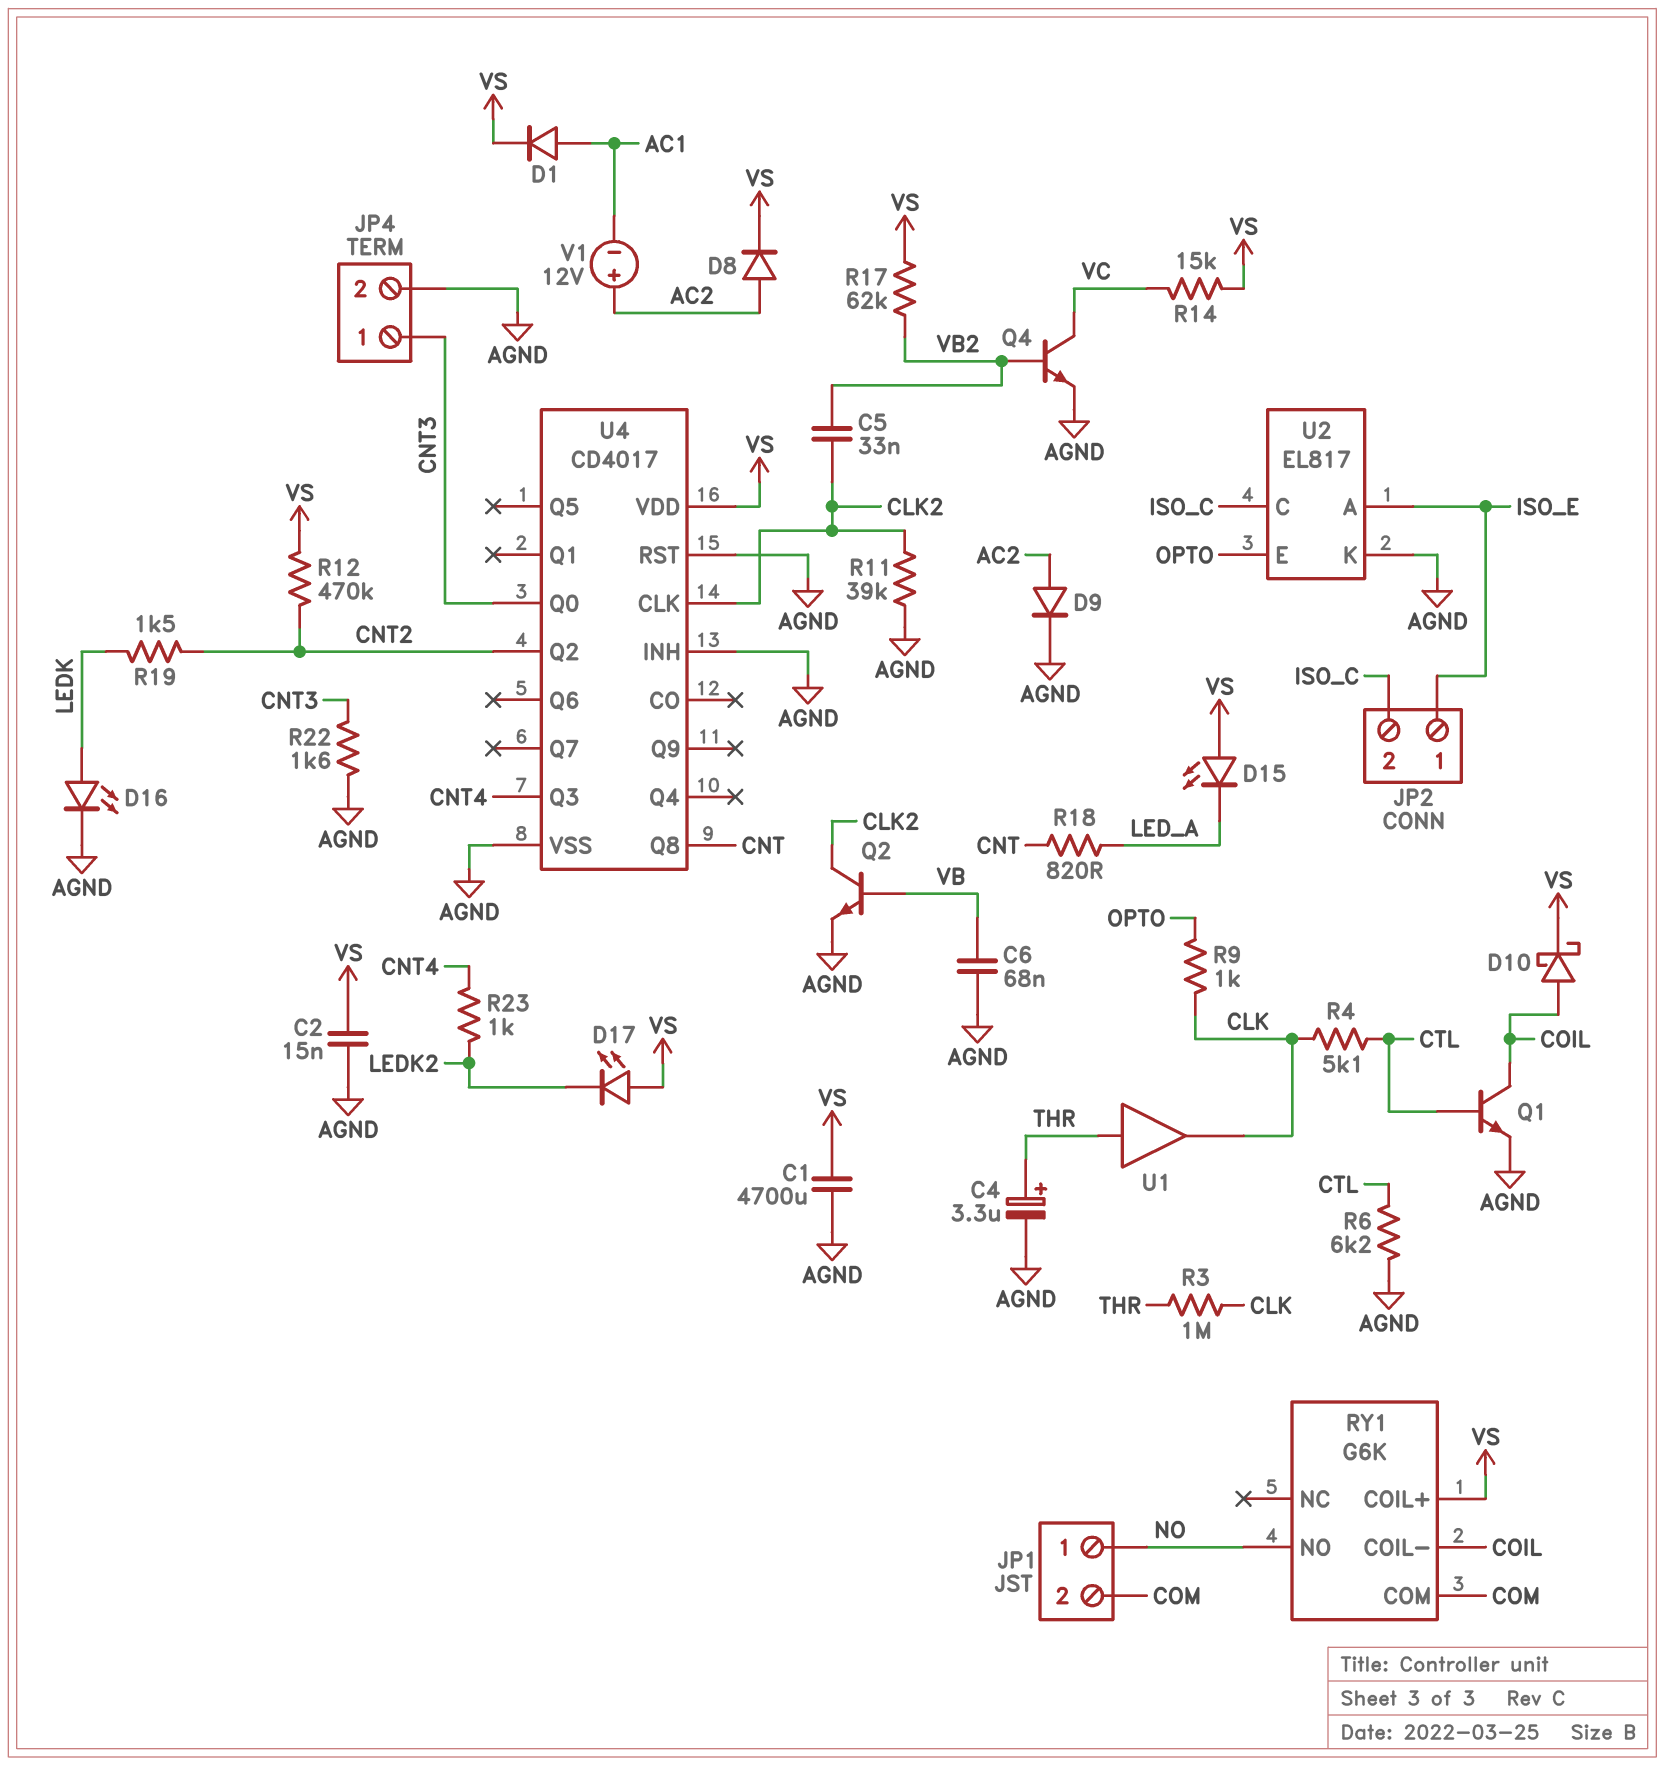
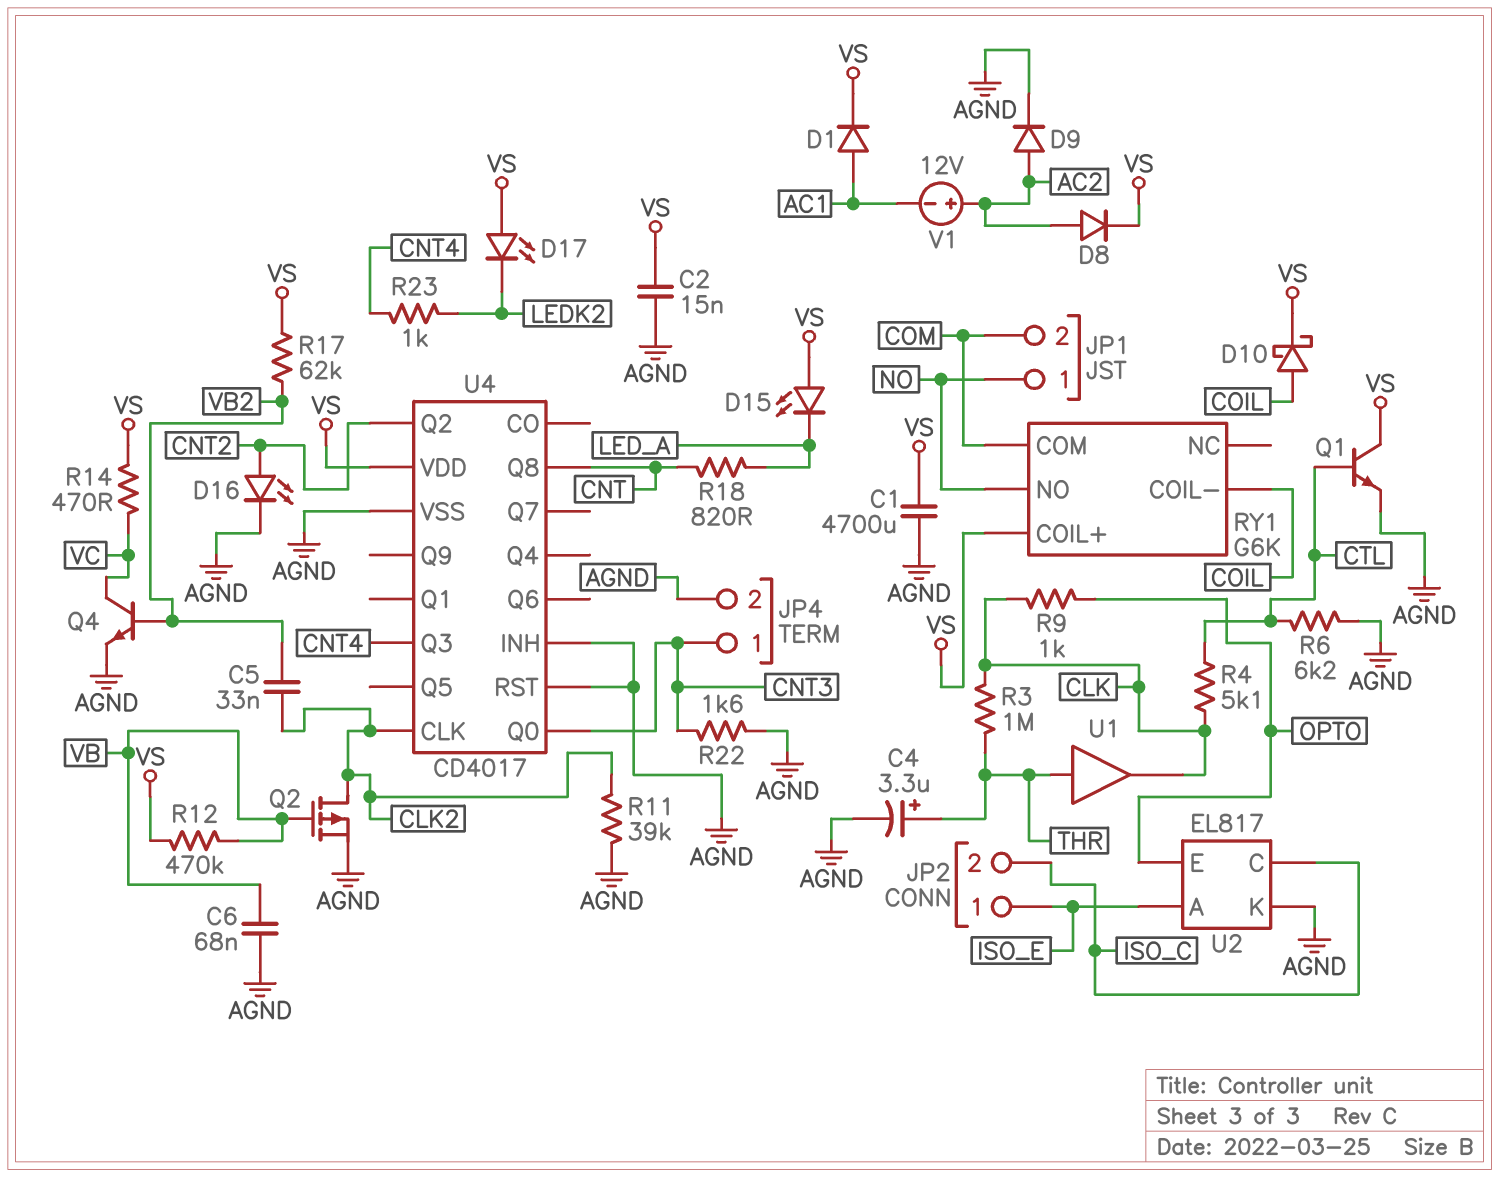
D16: LED (A LEDK, K AGND) -> LED (A CNT2, K AGND)
Q1: NPN (B CTL, C COIL, E AGND) -> NPN (B CTL, C VS, E AGND)
Q2: NPN (B VB, C CLK2, E AGND) -> PMOS (G VB, D CLK2, S AGND)
R12: 470k (CNT2, VS) -> 470k (VB, VS)
R14: 15k (VC, VS) -> 470 (VC, VS)
R19: 1.5k (CNT2, LEDK) -> none

